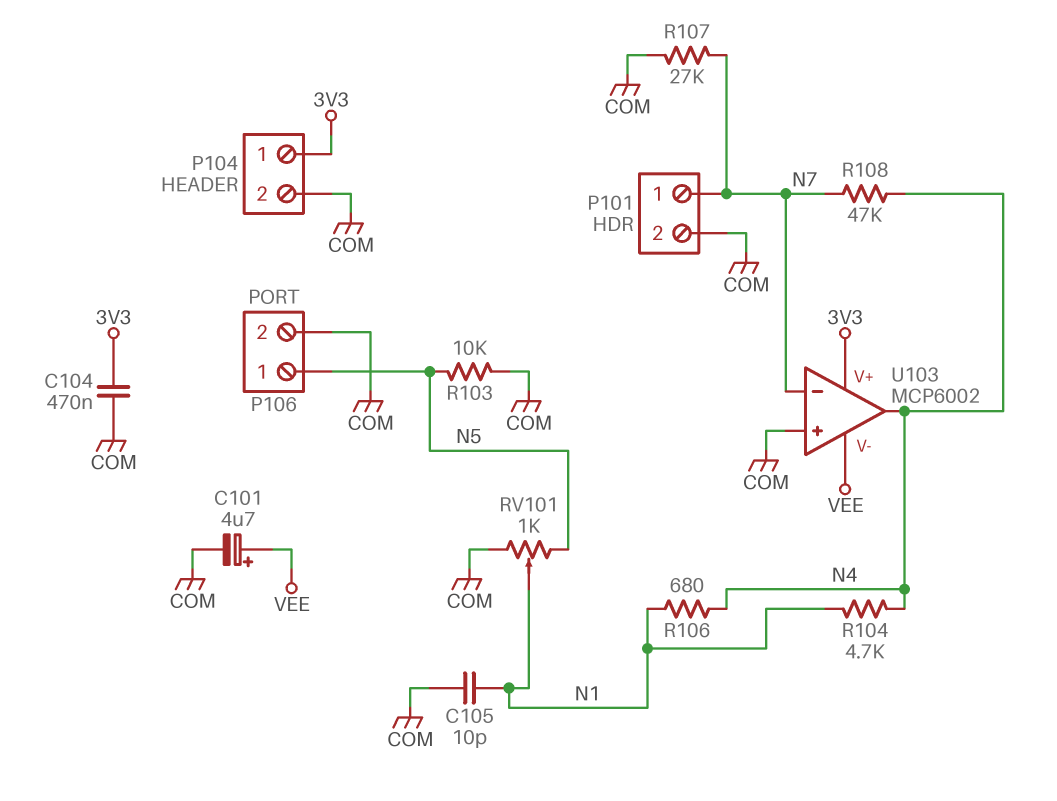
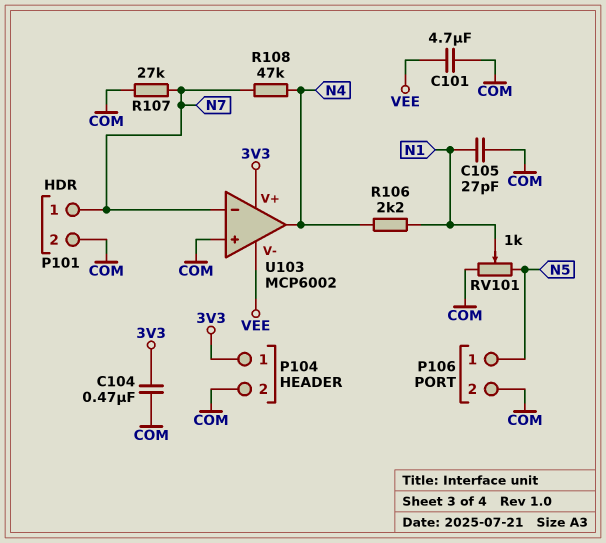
C101: 4.7uF (plus VEE, minus COM) -> 4.7uF (COM, VEE)
C105: 10pF (COM, N1) -> 27pF (COM, N1)
R103: 10k (COM, N5) -> none
R104: 4.7k (N1, N4) -> none
R106: 680 (N1, N4) -> 2.2k (N1, N4)

